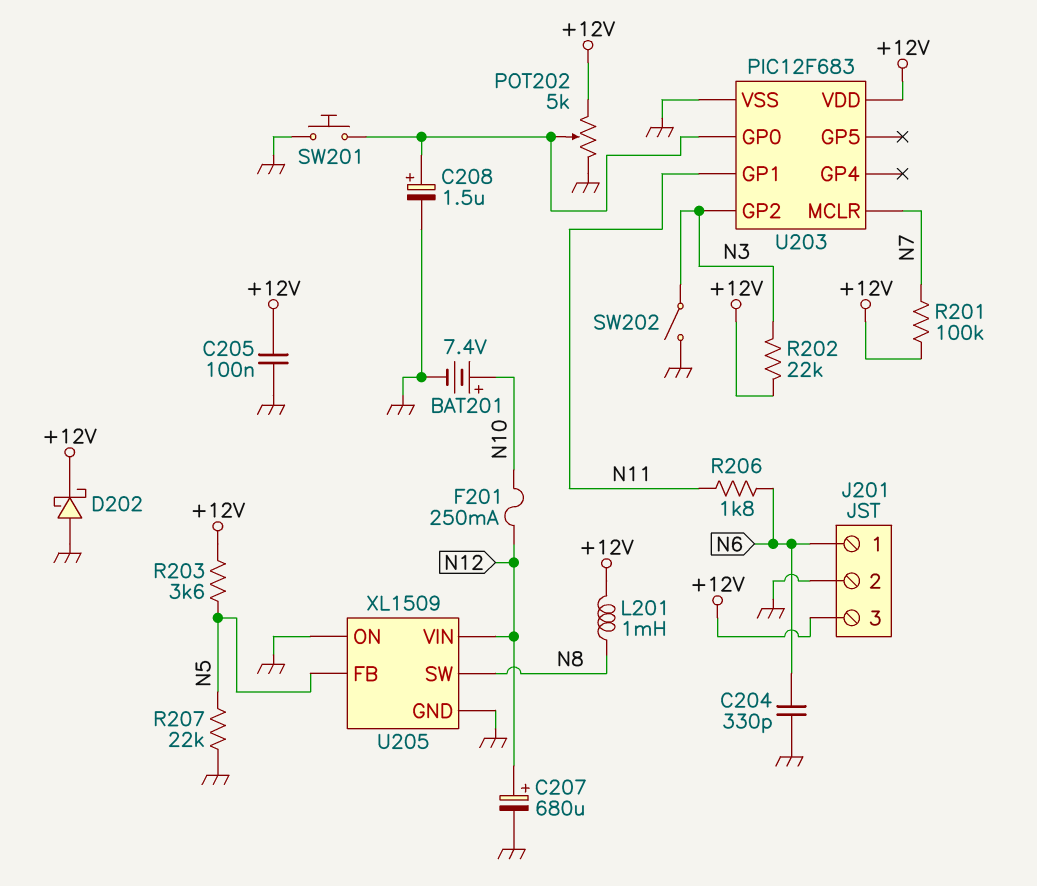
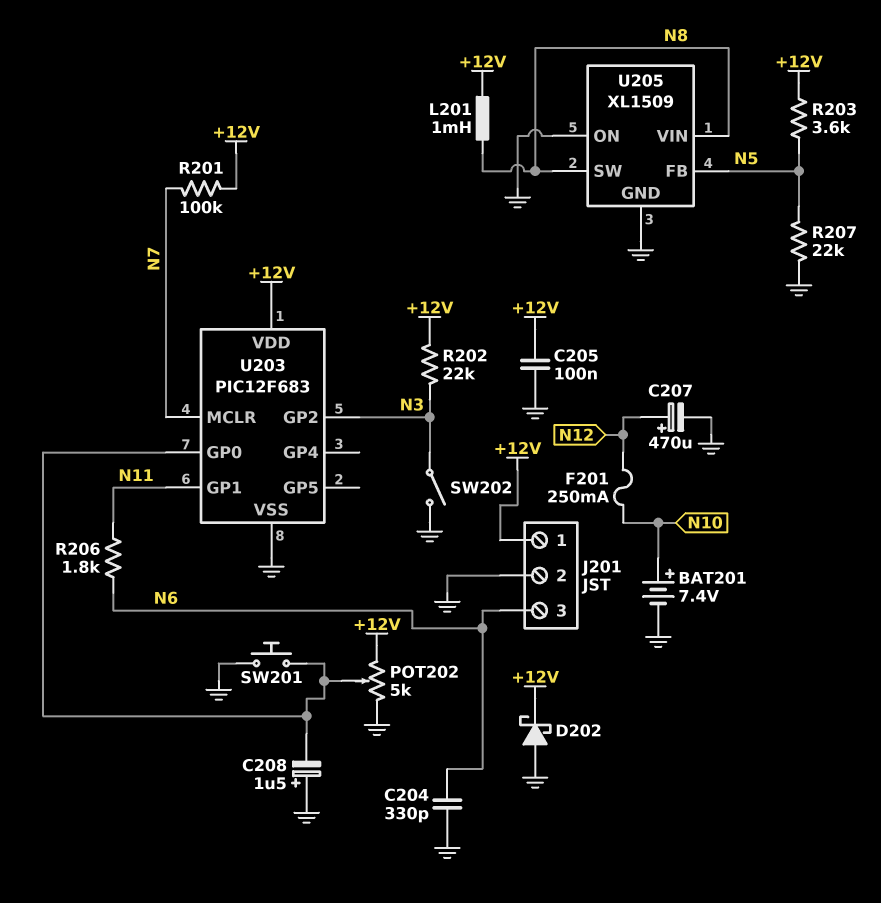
C207: 680uF (plus N12, minus GND) -> 470uF (plus N12, minus GND)
C208: 1.5uF (plus U203/GP0, minus GND) -> 1.5uF (plus GND, minus U203/GP0)
J201 pin 1: N6 -> +12V
J201 pin 3: +12V -> N6
U205 pin VIN: N12 -> N8

